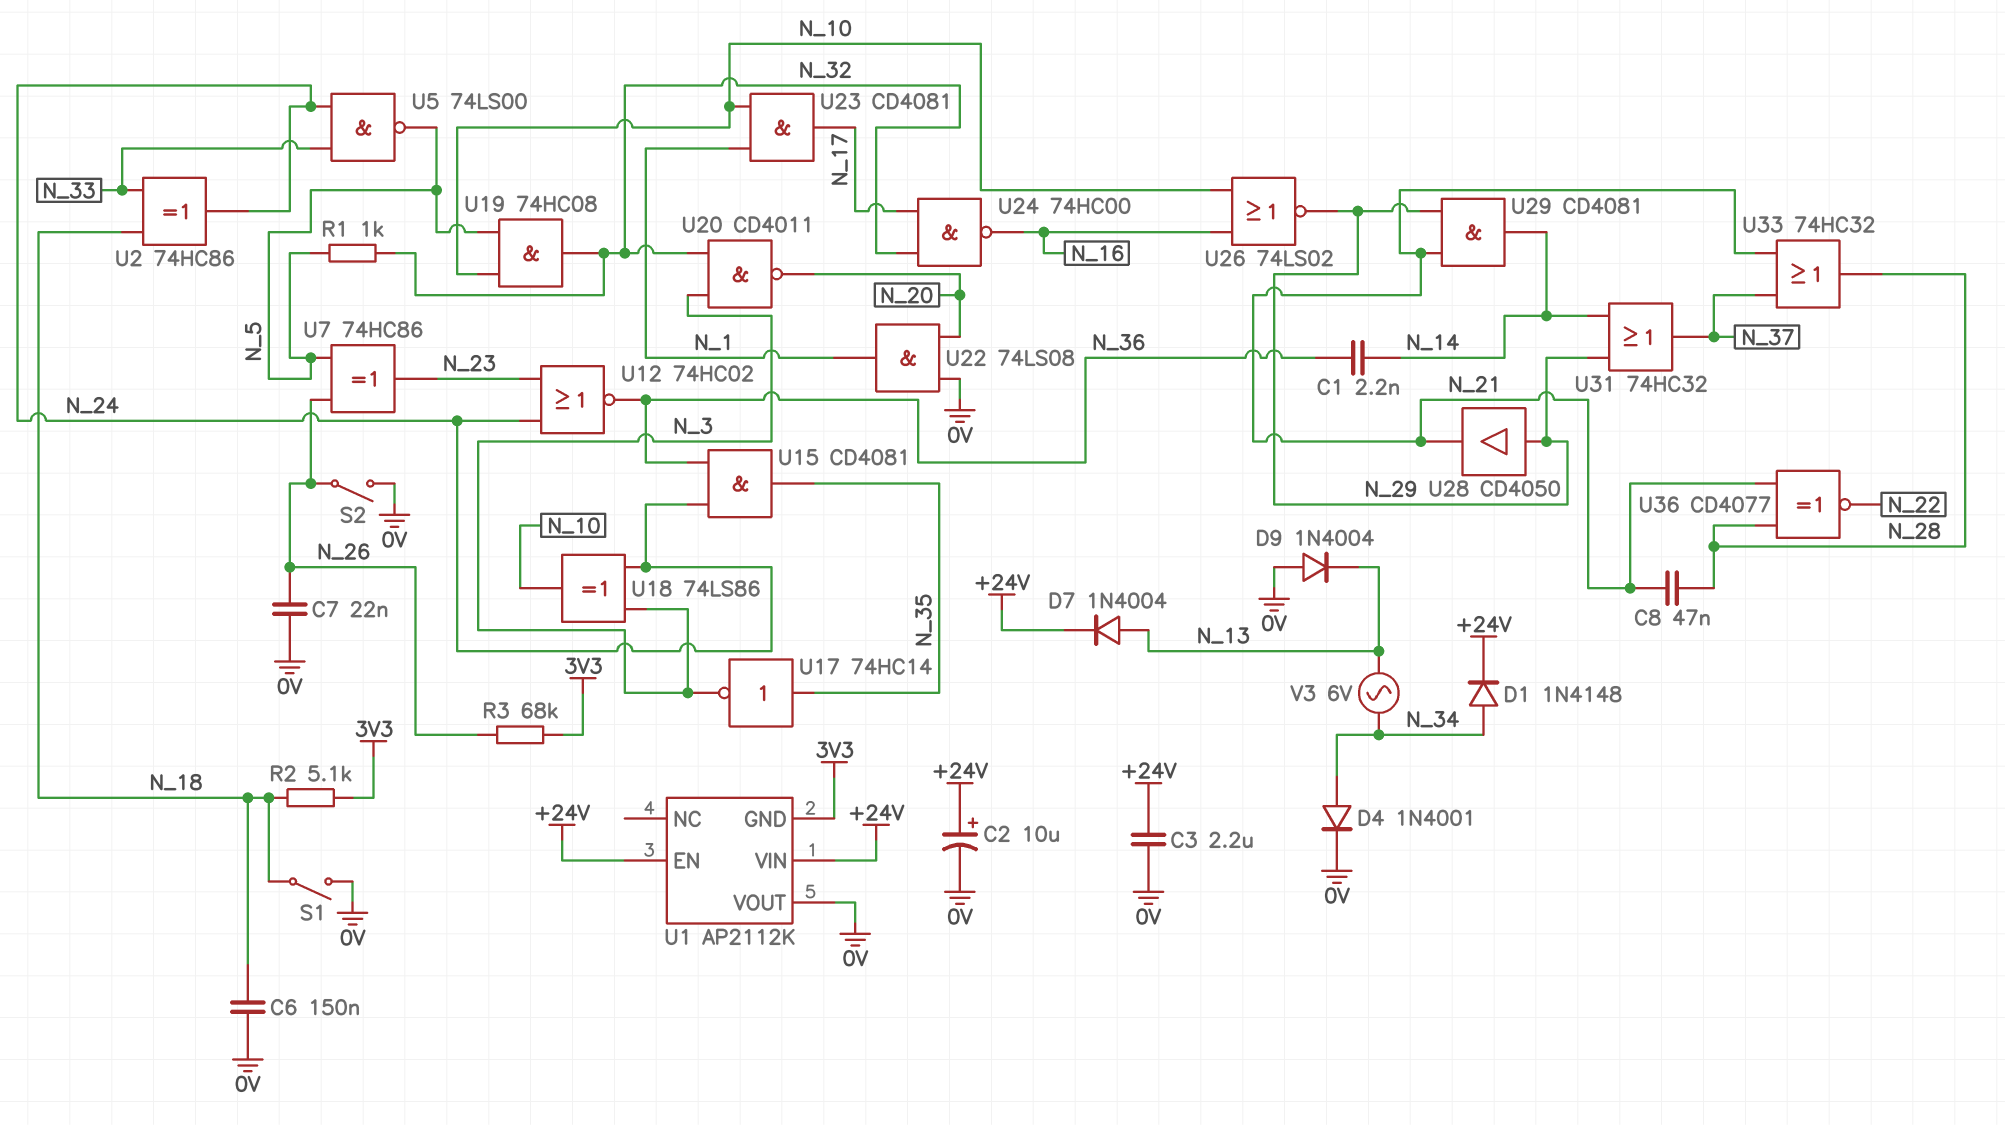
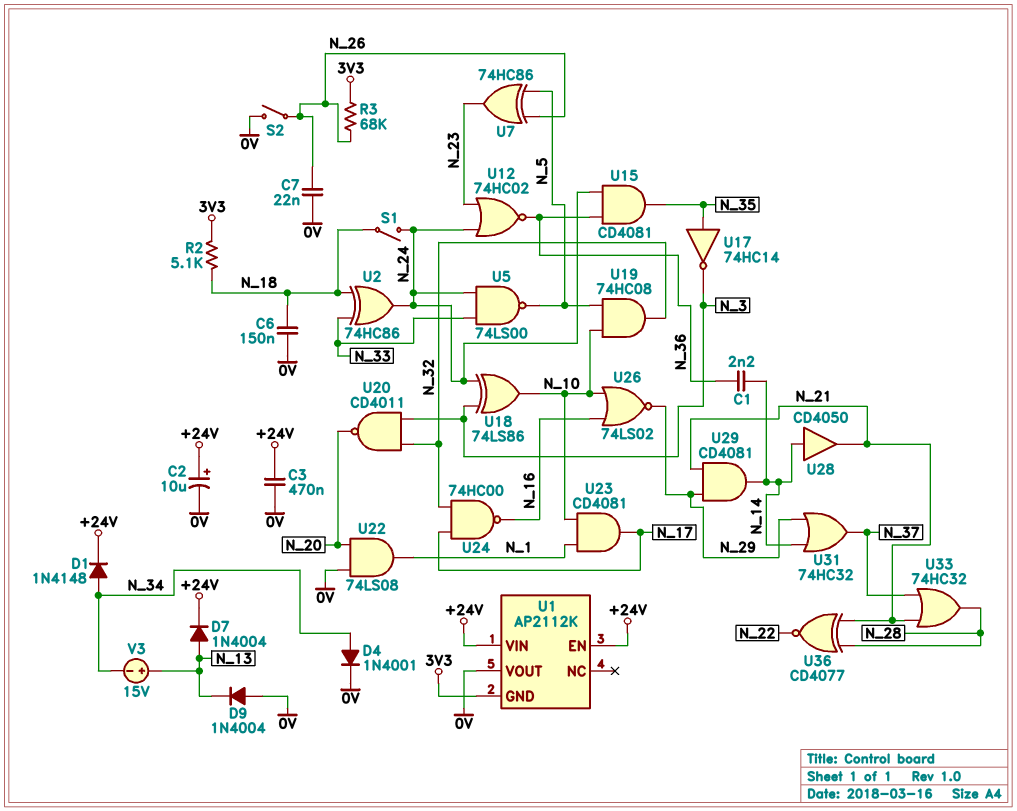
C3: 2.2uF (+24V, 0V) -> 470nF (+24V, 0V)
C8: 47nF (N_21, N_28) -> none
R1: 1k (N_5, N_32) -> none
S1: switch (0V, N_18) -> switch (N_18, N_24)
U28: buffer CD4050 (in N_29, out N_21) -> buffer CD4050 (in N_14, out N_21)
V3: AC 6V (N_13, N_34) -> 15V (plus N_13, minus N_34)

